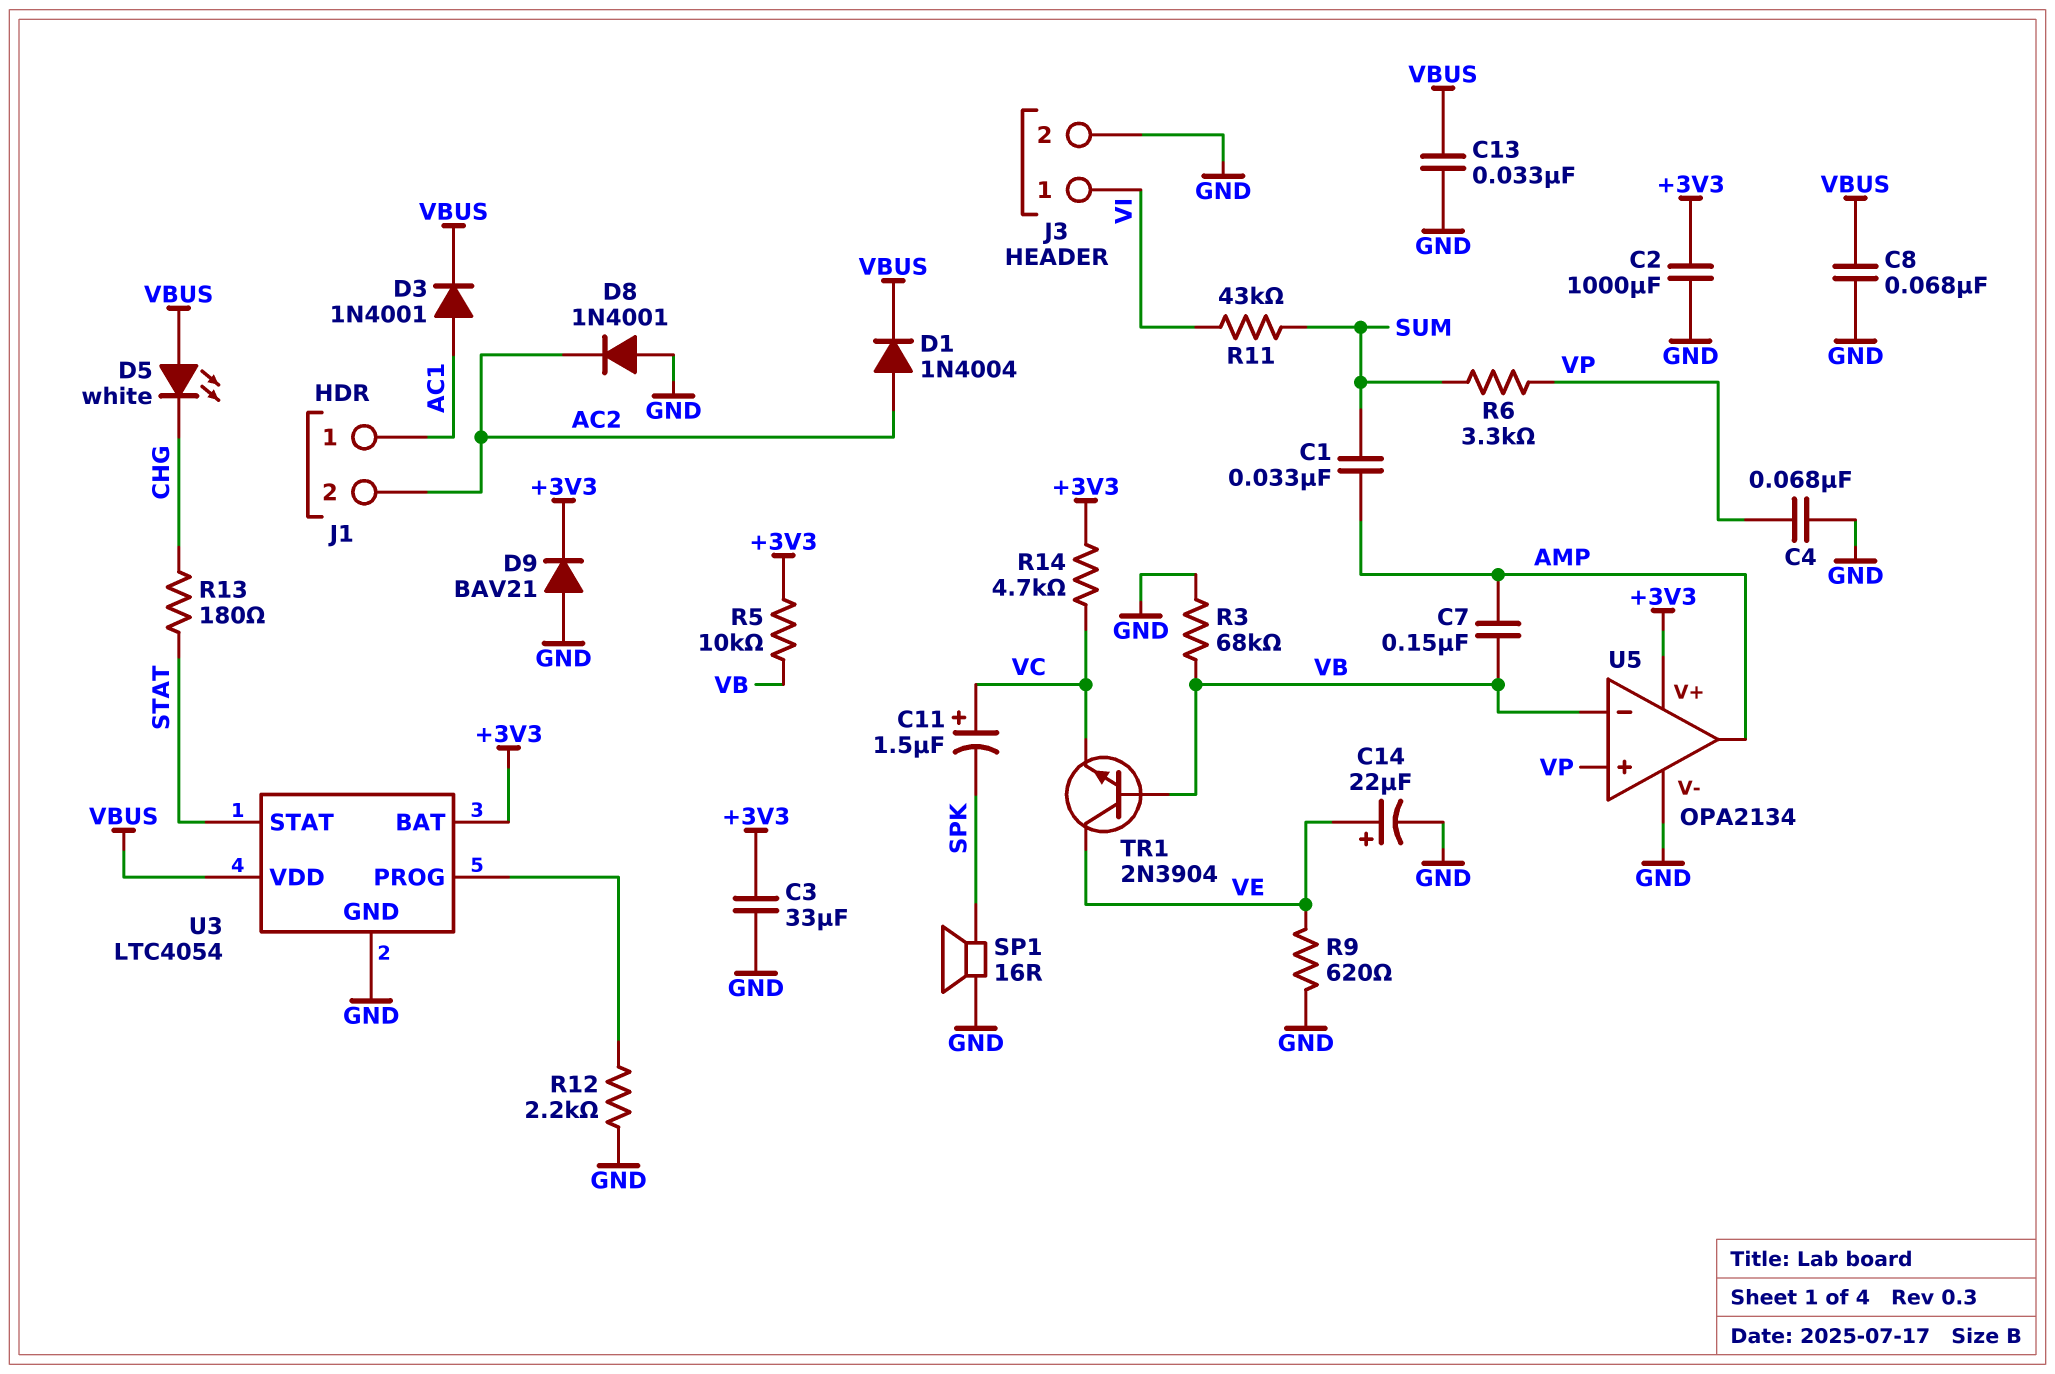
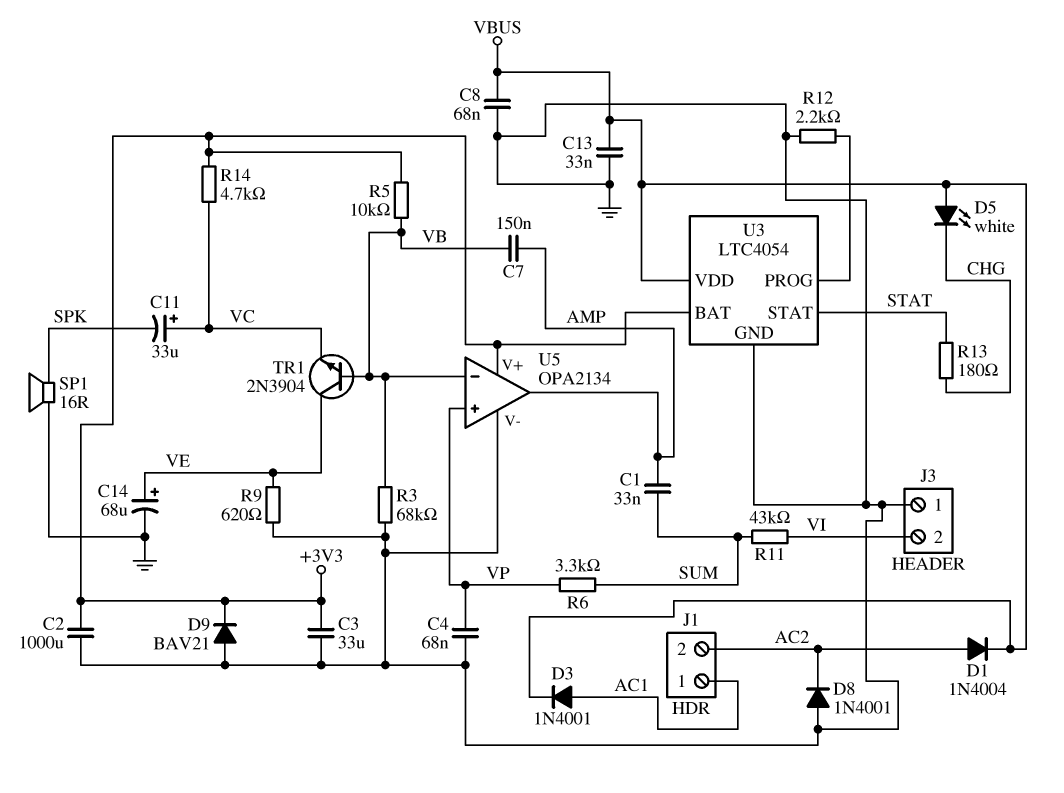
C11: 1.5uF (plus VC, minus SPK) -> 33uF (plus VC, minus SPK)
C14: 22uF (plus VE, minus GND) -> 68uF (plus VE, minus GND)
J3 pin 1: VI -> GND
J3 pin 2: GND -> VI

